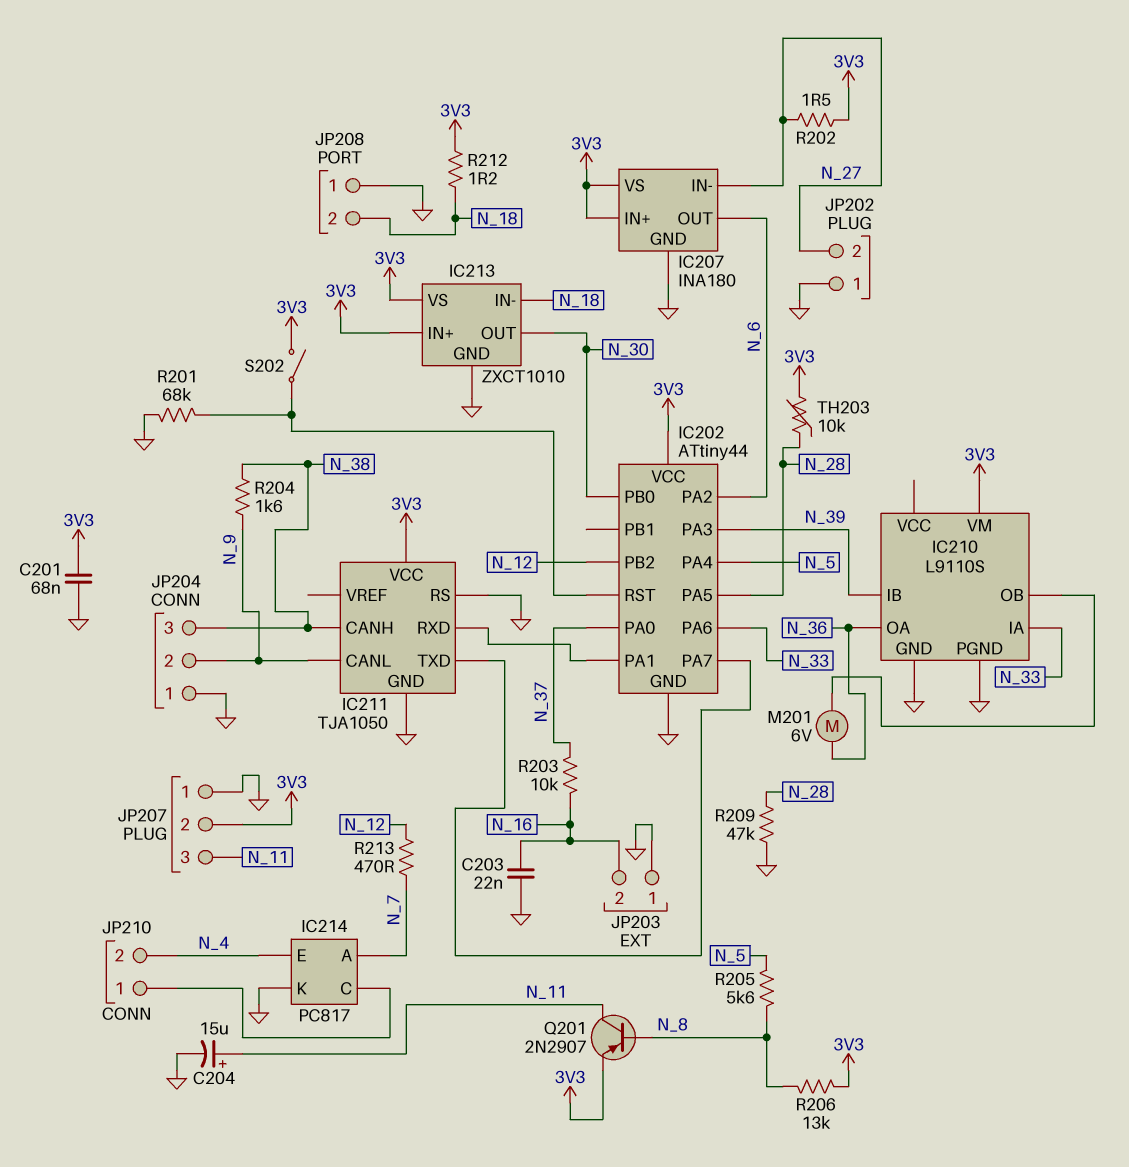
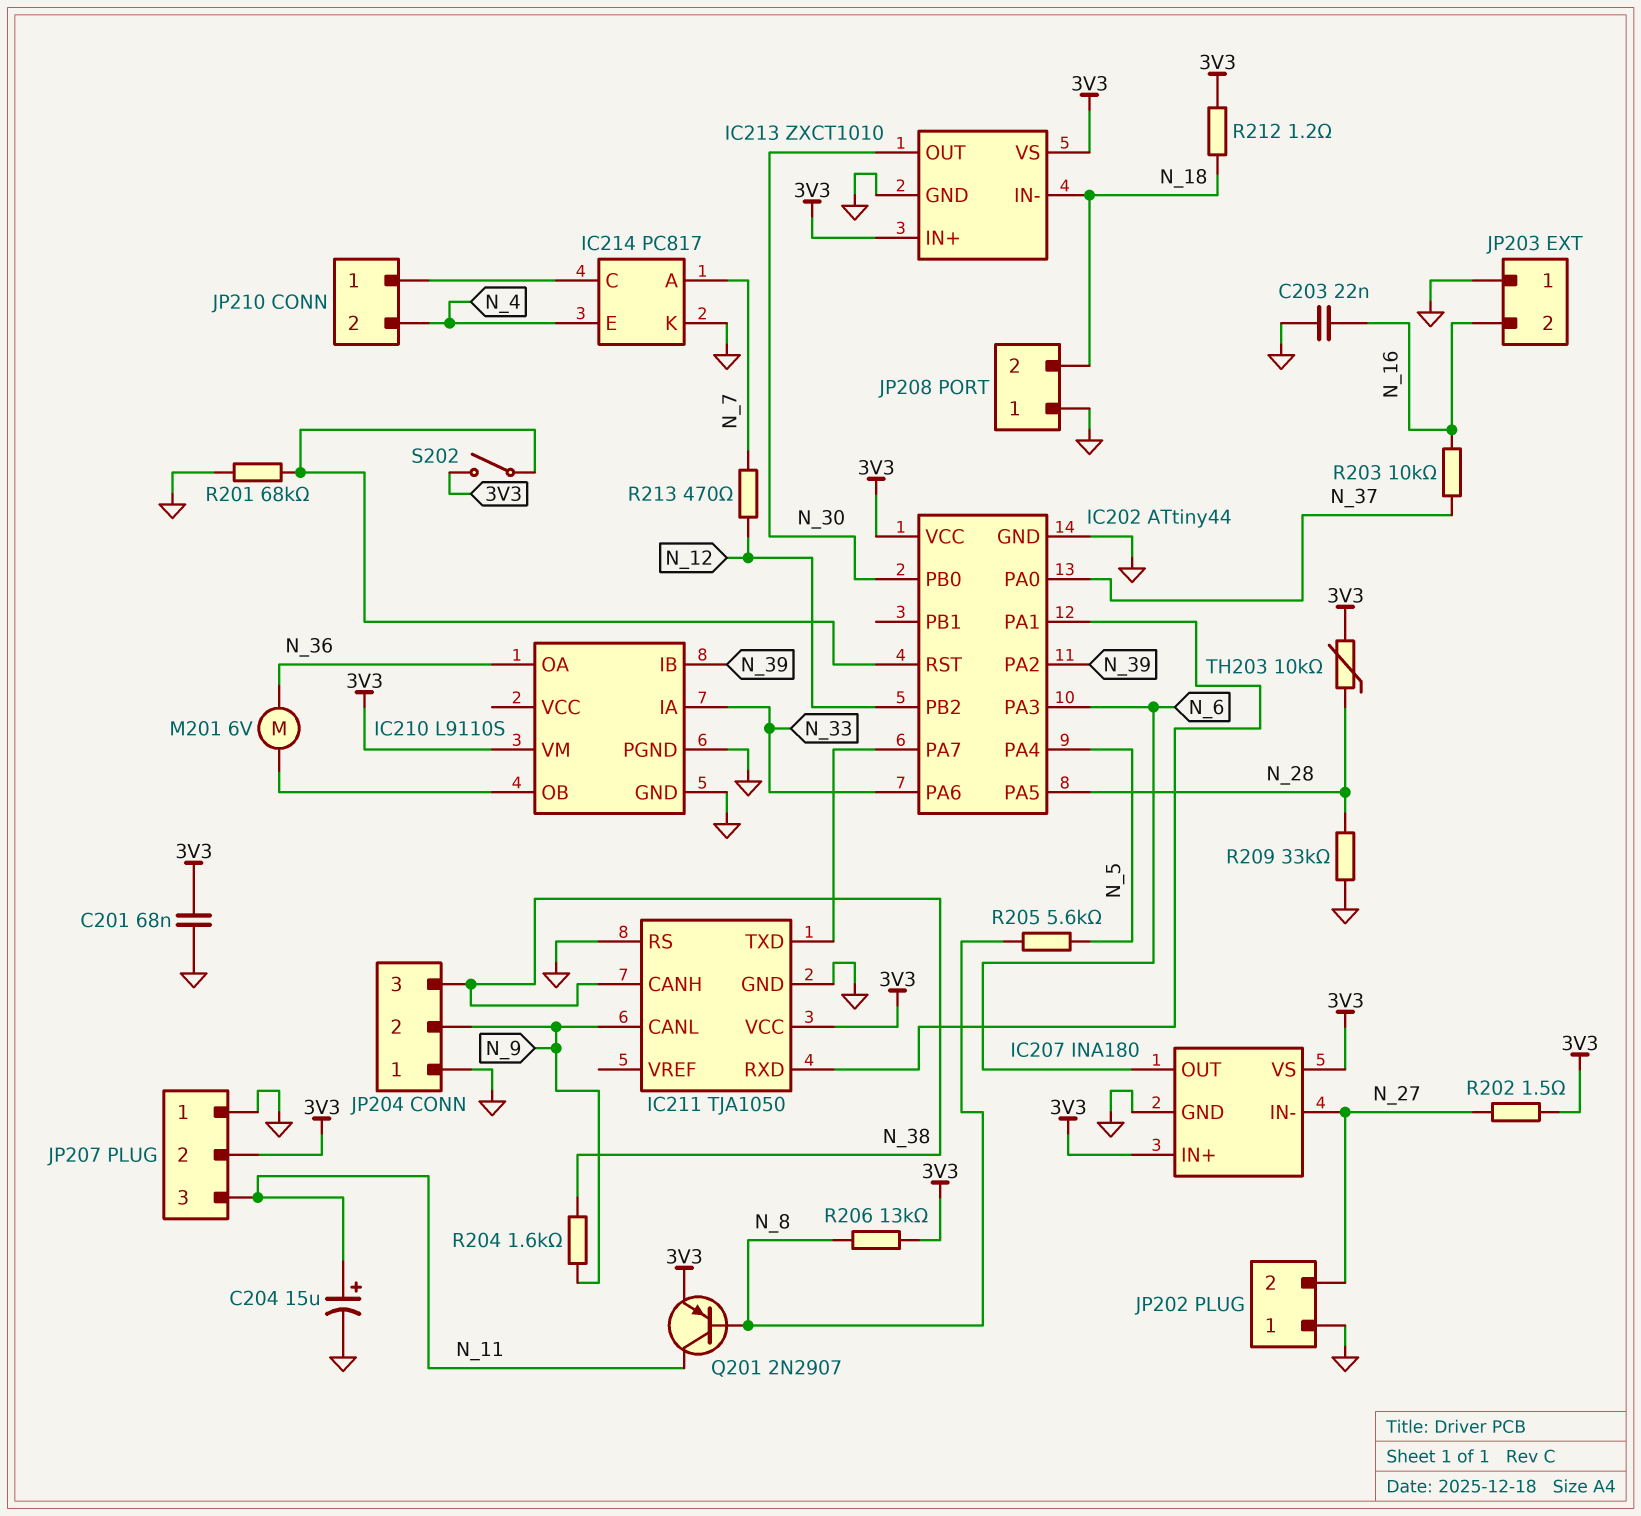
IC202 pin PA2: N_6 -> N_39
IC202 pin PA3: N_39 -> N_6
R209: 47k (GND, N_28) -> 33k (GND, N_28)

